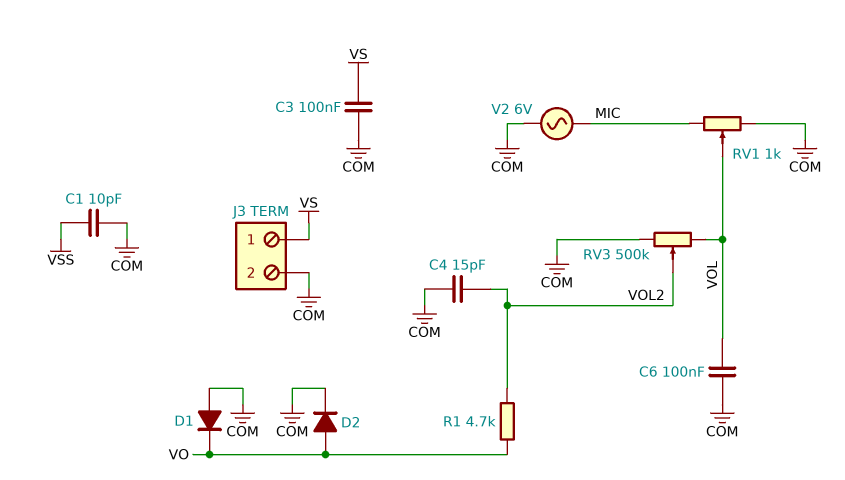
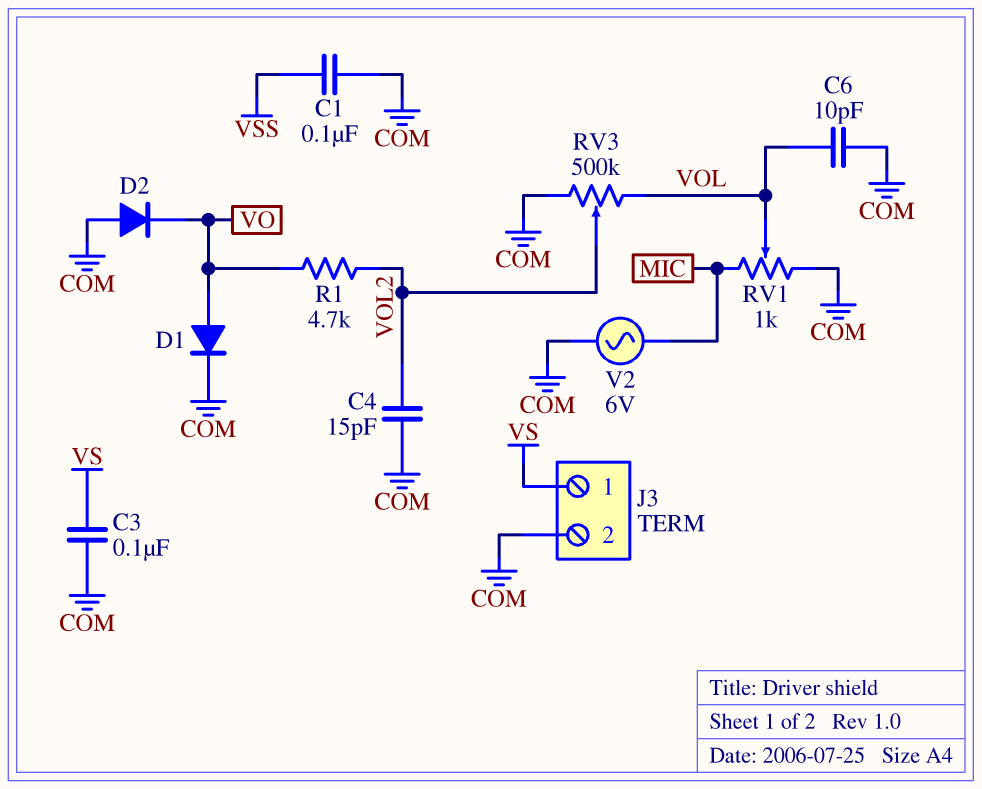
C1: 10pF (COM, VSS) -> 100nF (COM, VSS)
C6: 100nF (COM, VOL) -> 10pF (COM, VOL)
D1: diode (A COM, K VO) -> diode (A VO, K COM)
D2: diode (A VO, K COM) -> diode (A COM, K VO)

